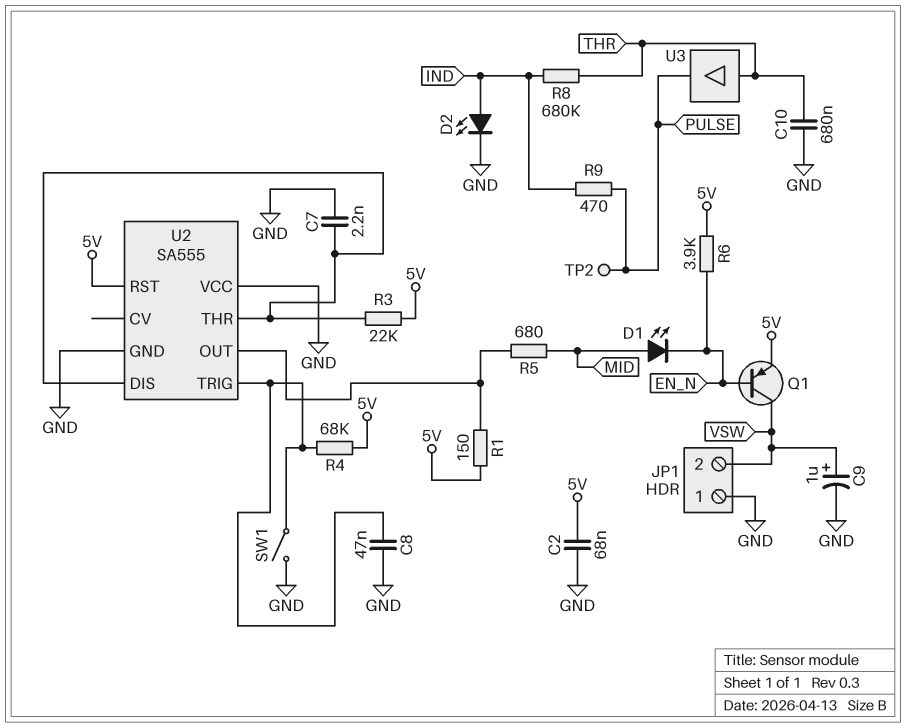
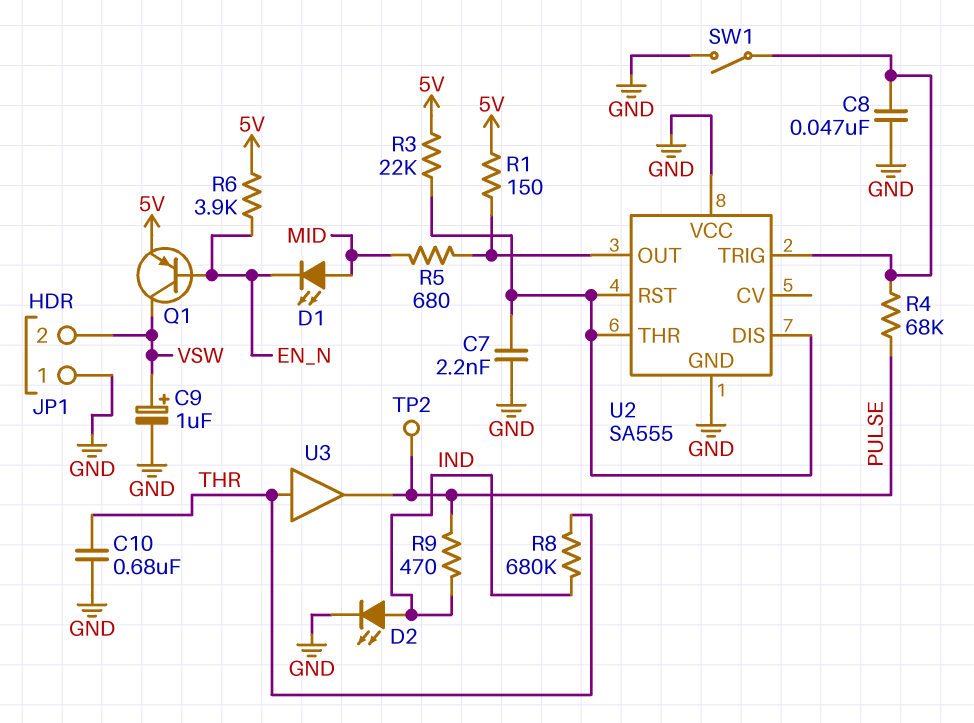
C2: 68nF (5V, GND) -> none
R4: 68k (5V, U2/TRIG) -> 68k (PULSE, U2/TRIG)
U2 pin RST: 5V -> U2/DIS

